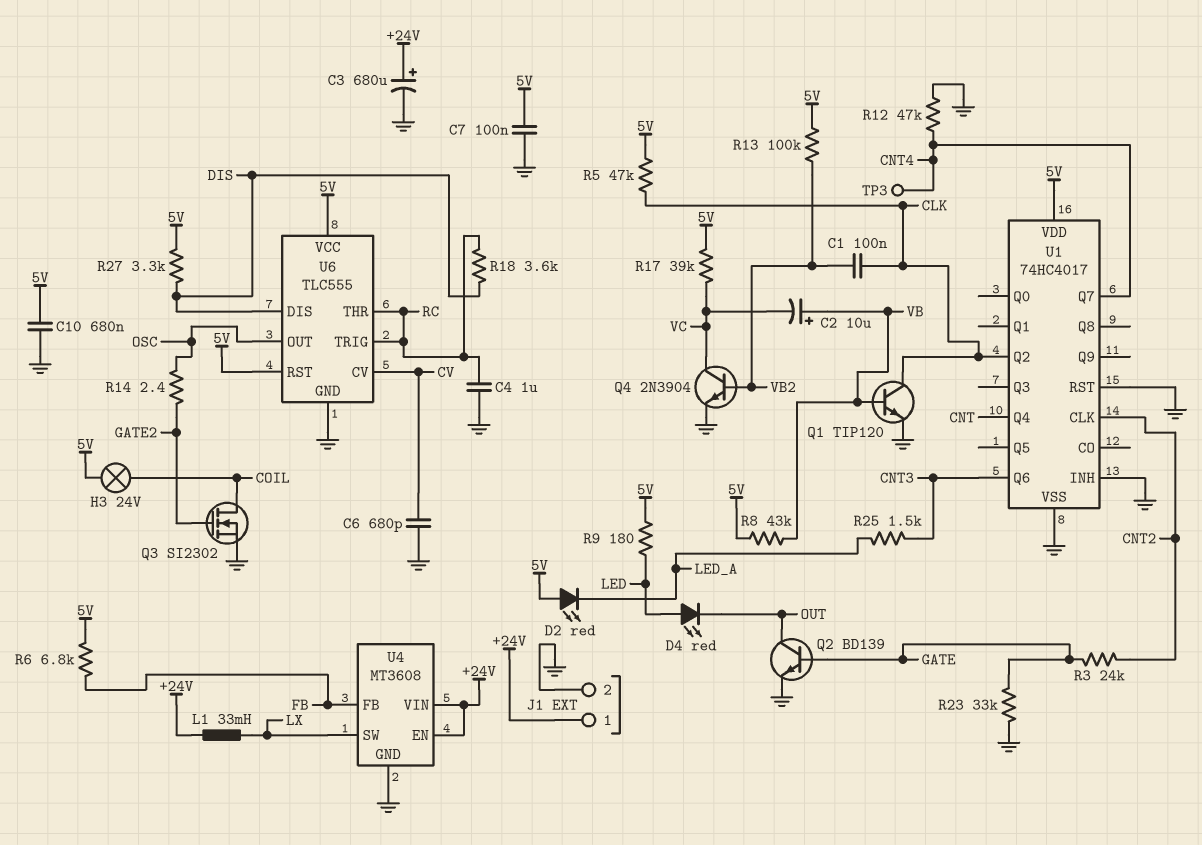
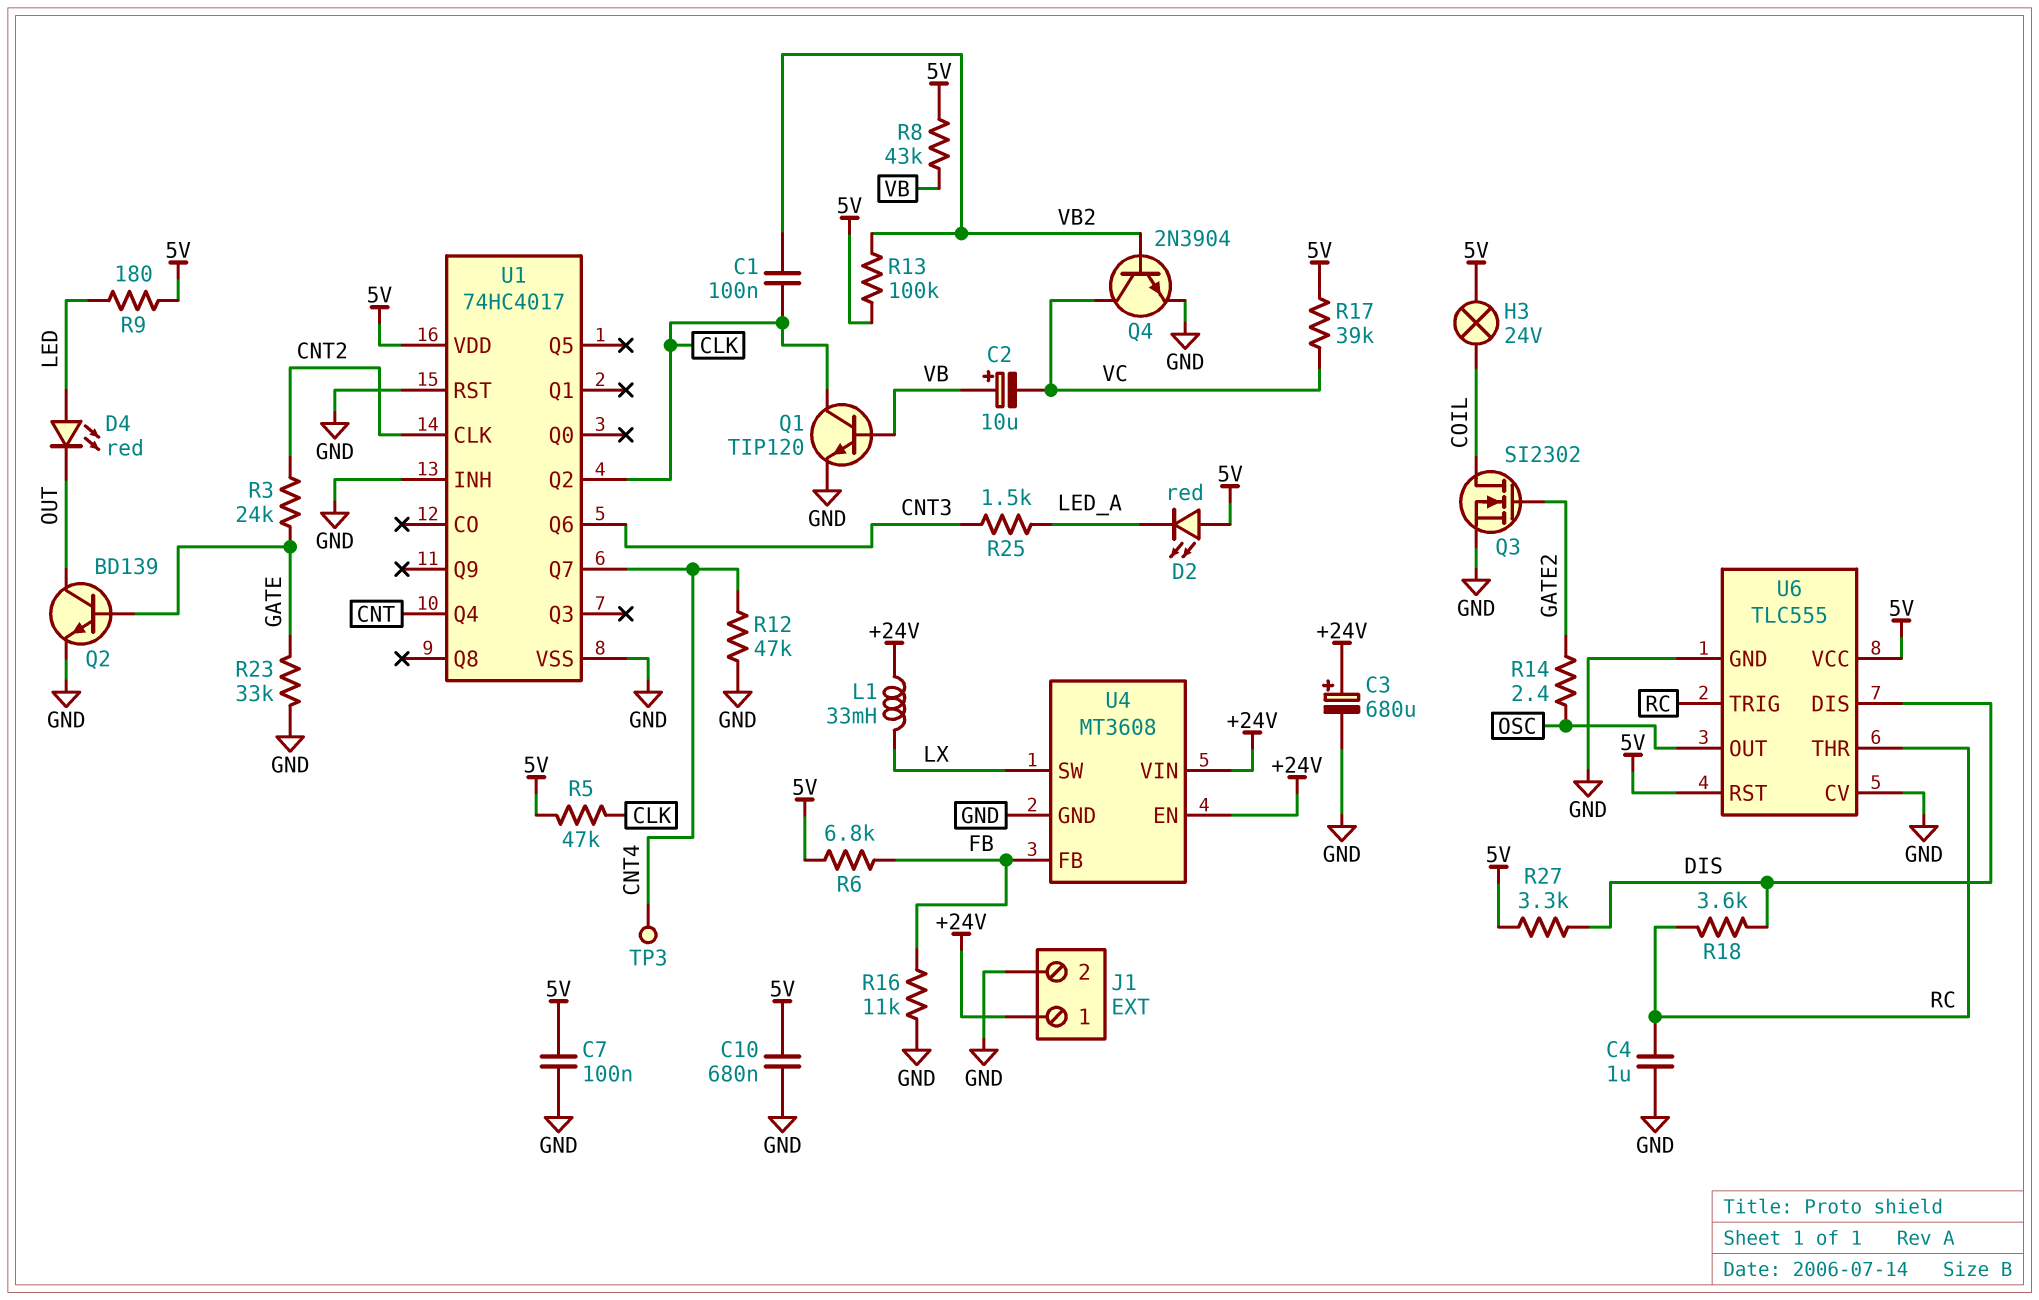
C6: 680pF (CV, GND) -> none
R16: none -> 11k (FB, GND)
U6 pin CV: CV -> GND

